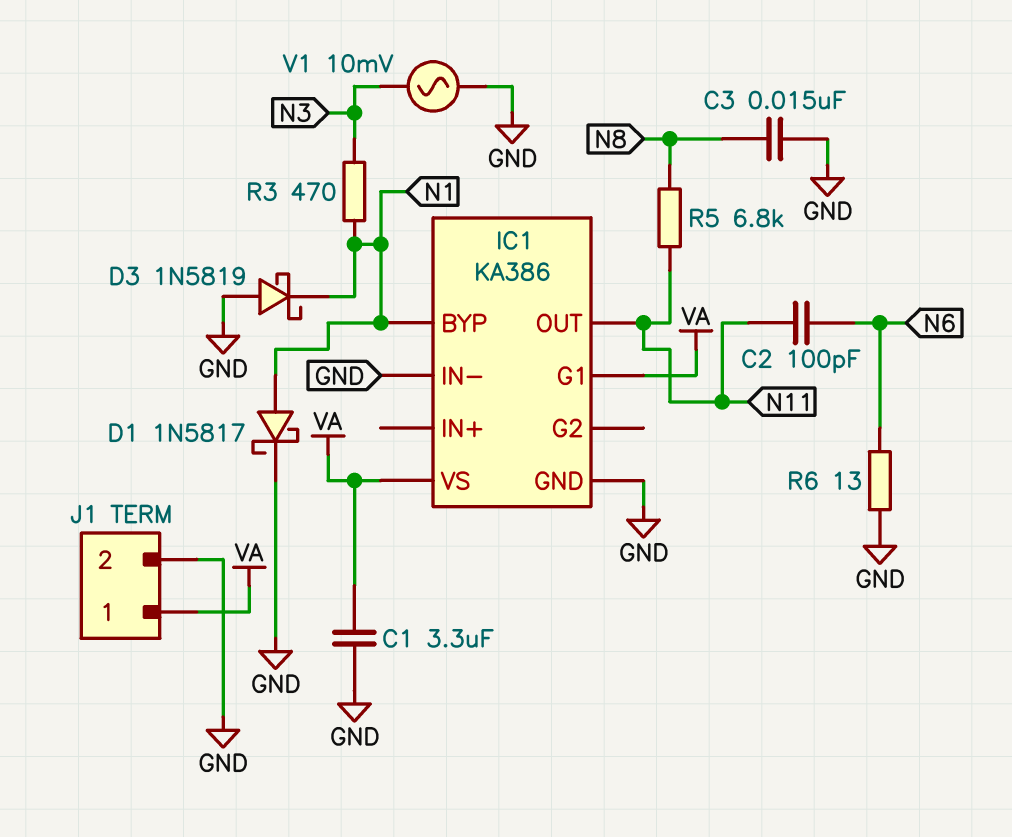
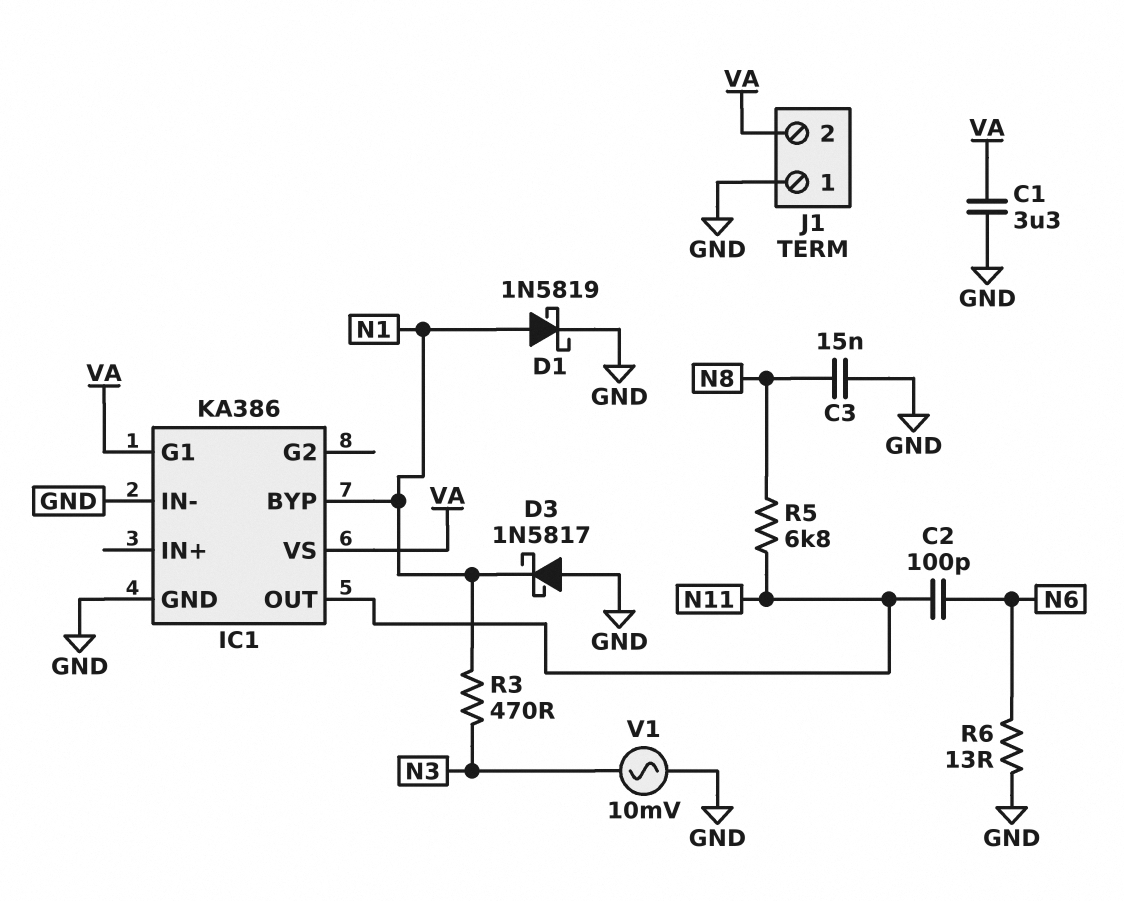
D1: schottky 1N5817 (A N1, K GND) -> schottky 1N5819 (A N1, K GND)
D3: schottky 1N5819 (A GND, K N1) -> schottky 1N5817 (A GND, K N1)
J1 pin 1: VA -> GND
J1 pin 2: GND -> VA

